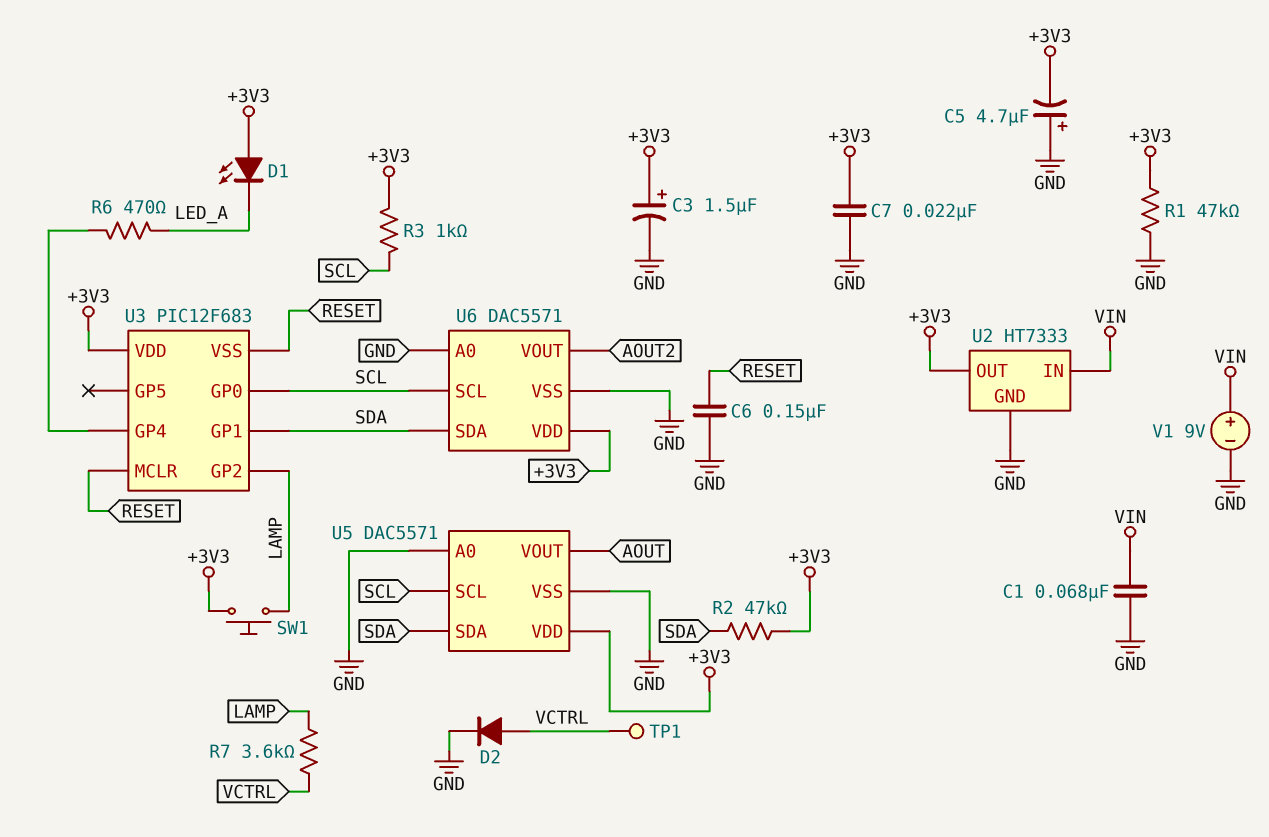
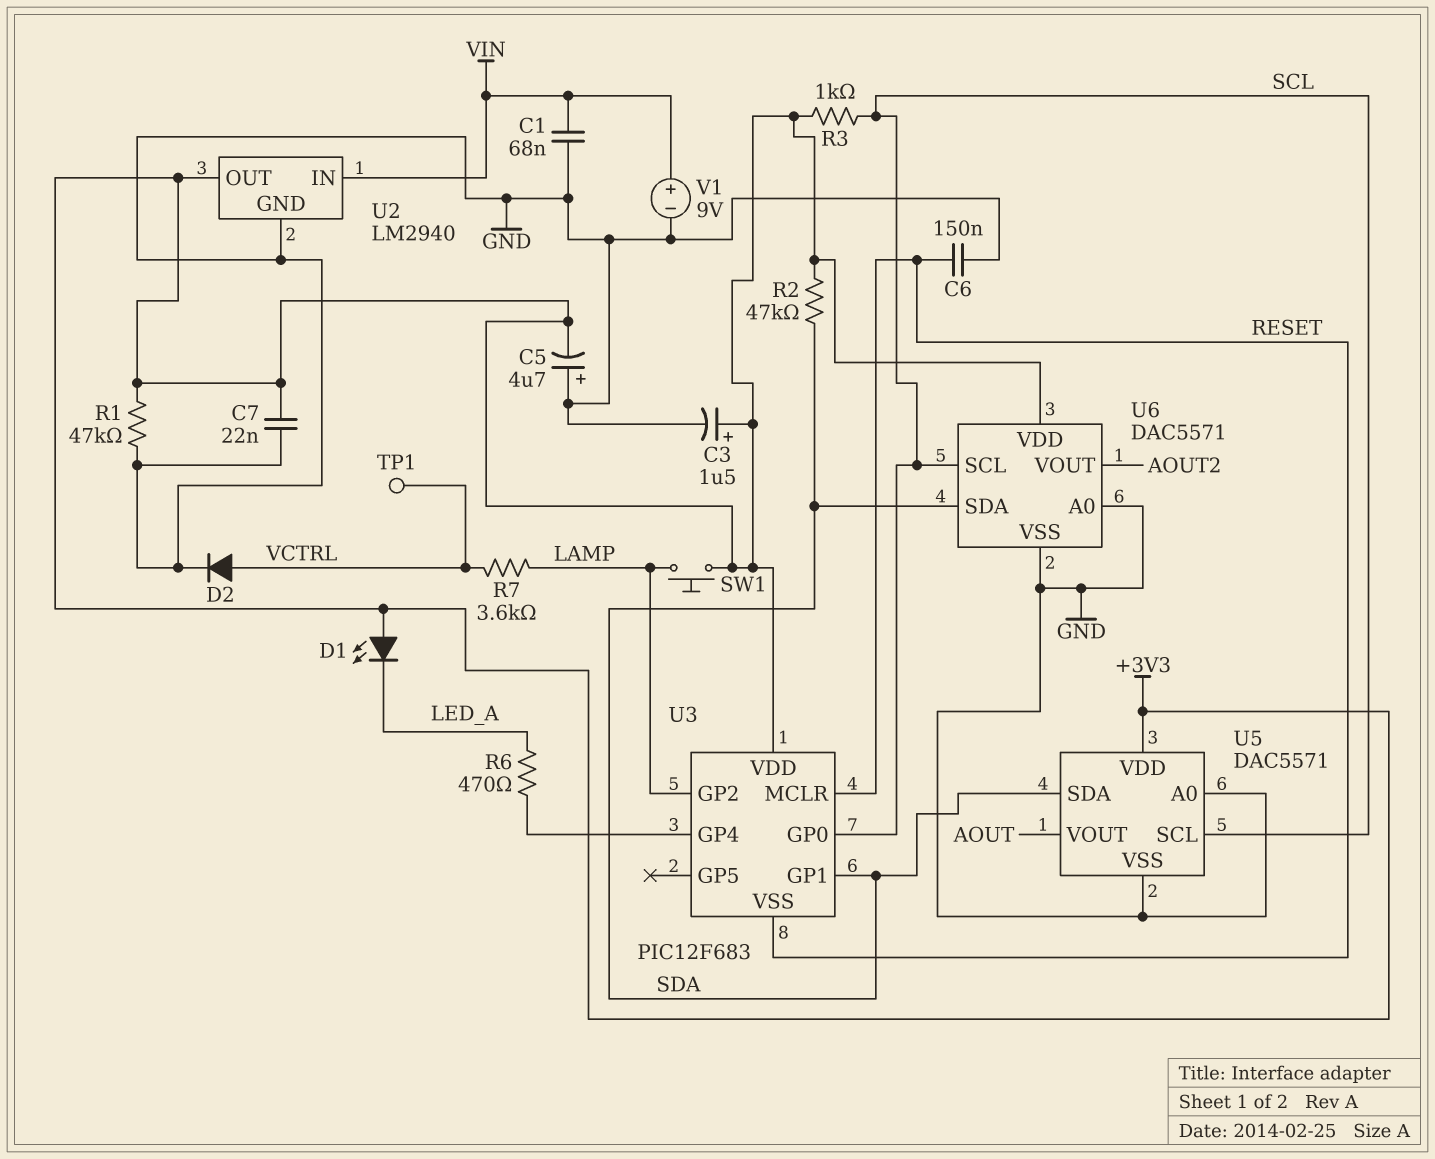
U2: HT7333 -> LM2940

